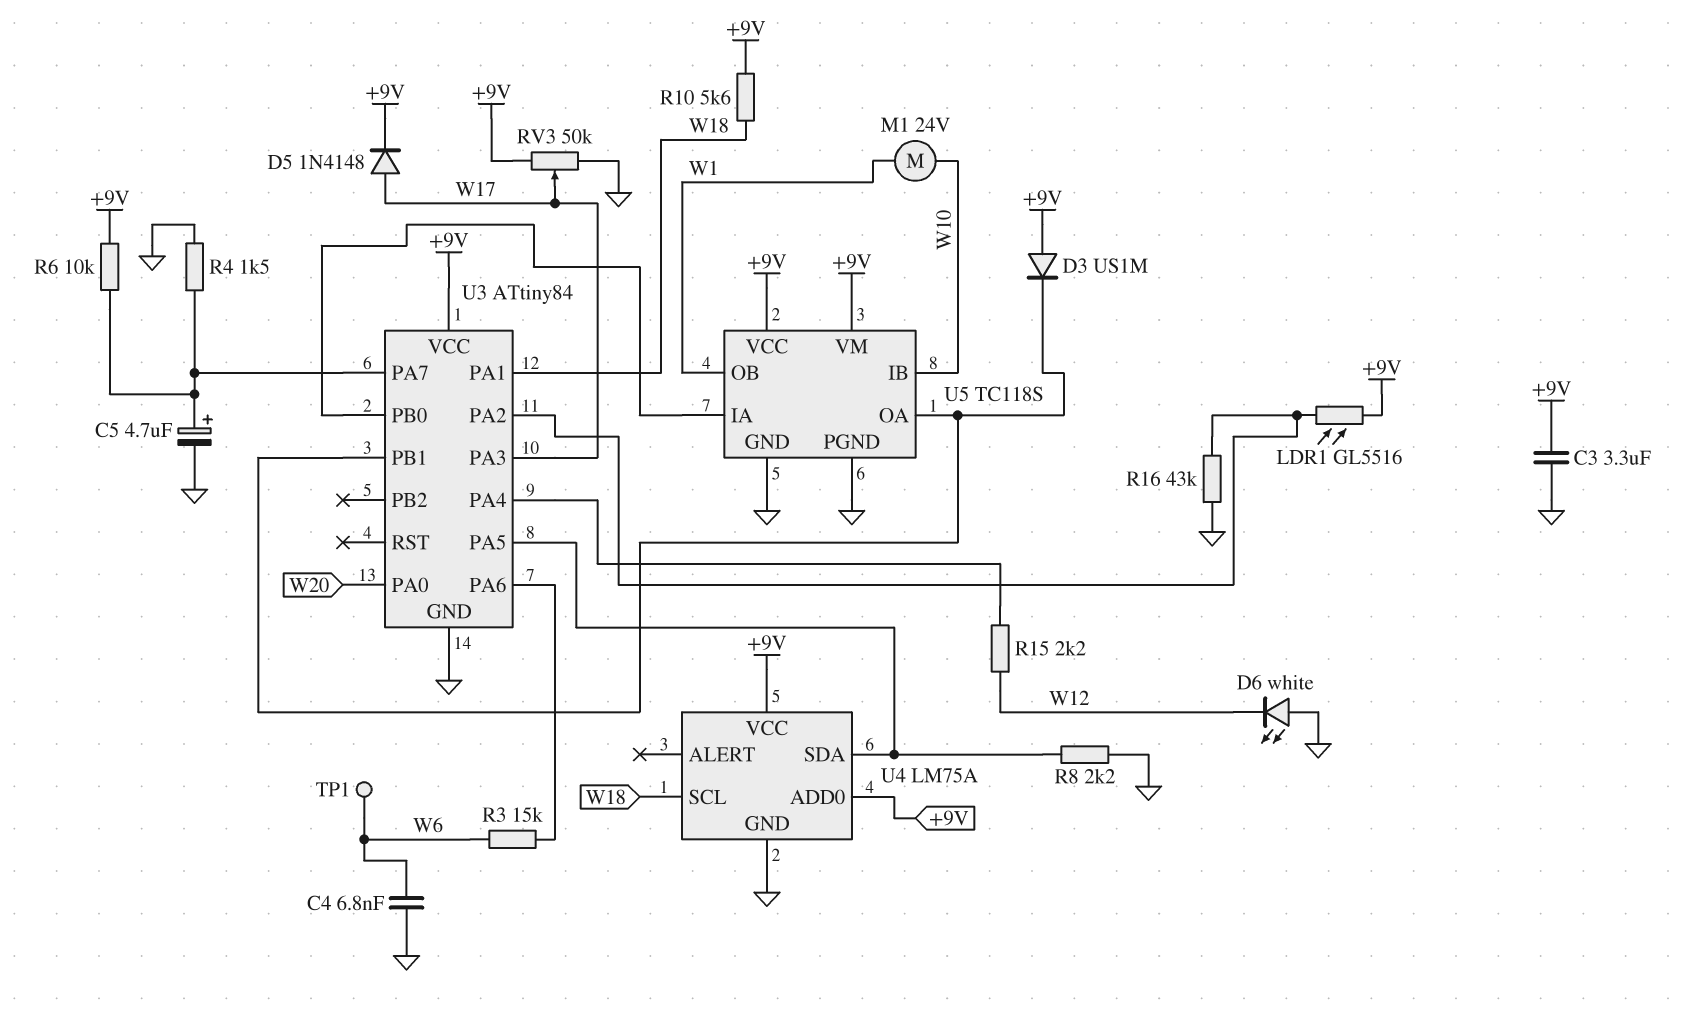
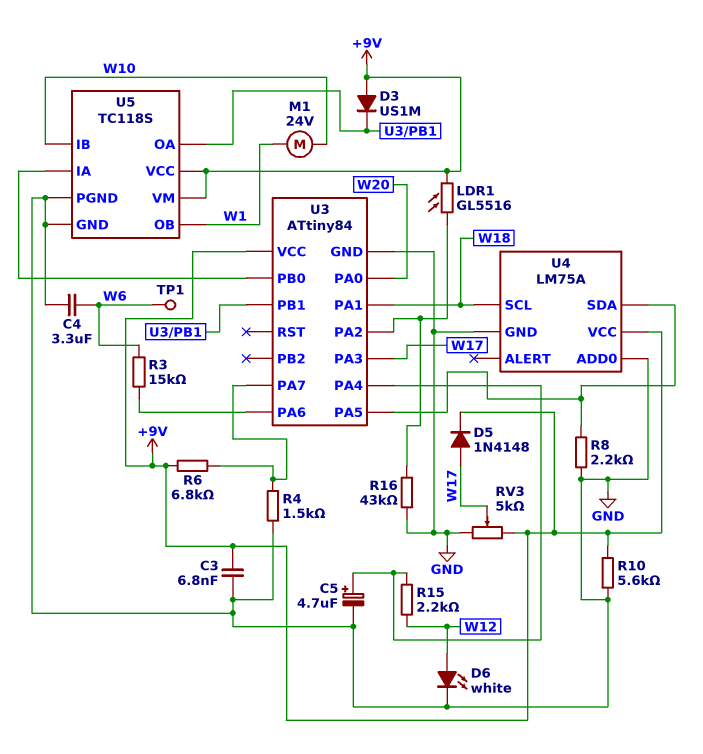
C3: 3.3uF (+9V, GND) -> 6.8nF (+9V, GND)
C4: 6.8nF (GND, W6) -> 3.3uF (GND, W6)
C5: 4.7uF (plus U3/PA7, minus GND) -> 4.7uF (plus U3/PA4, minus GND)
D6: LED white (A GND, K W12) -> LED white (A W12, K GND)
R6: 10k (+9V, U3/PA7) -> 6.8k (+9V, U3/PA7)
R10: 5.6k (+9V, W18) -> 5.6k (+9V, GND)
RV3: 50k (+9V, GND, wiper W17) -> 5k (+9V, GND, wiper W17)
U4 pin ADD0: +9V -> GND

